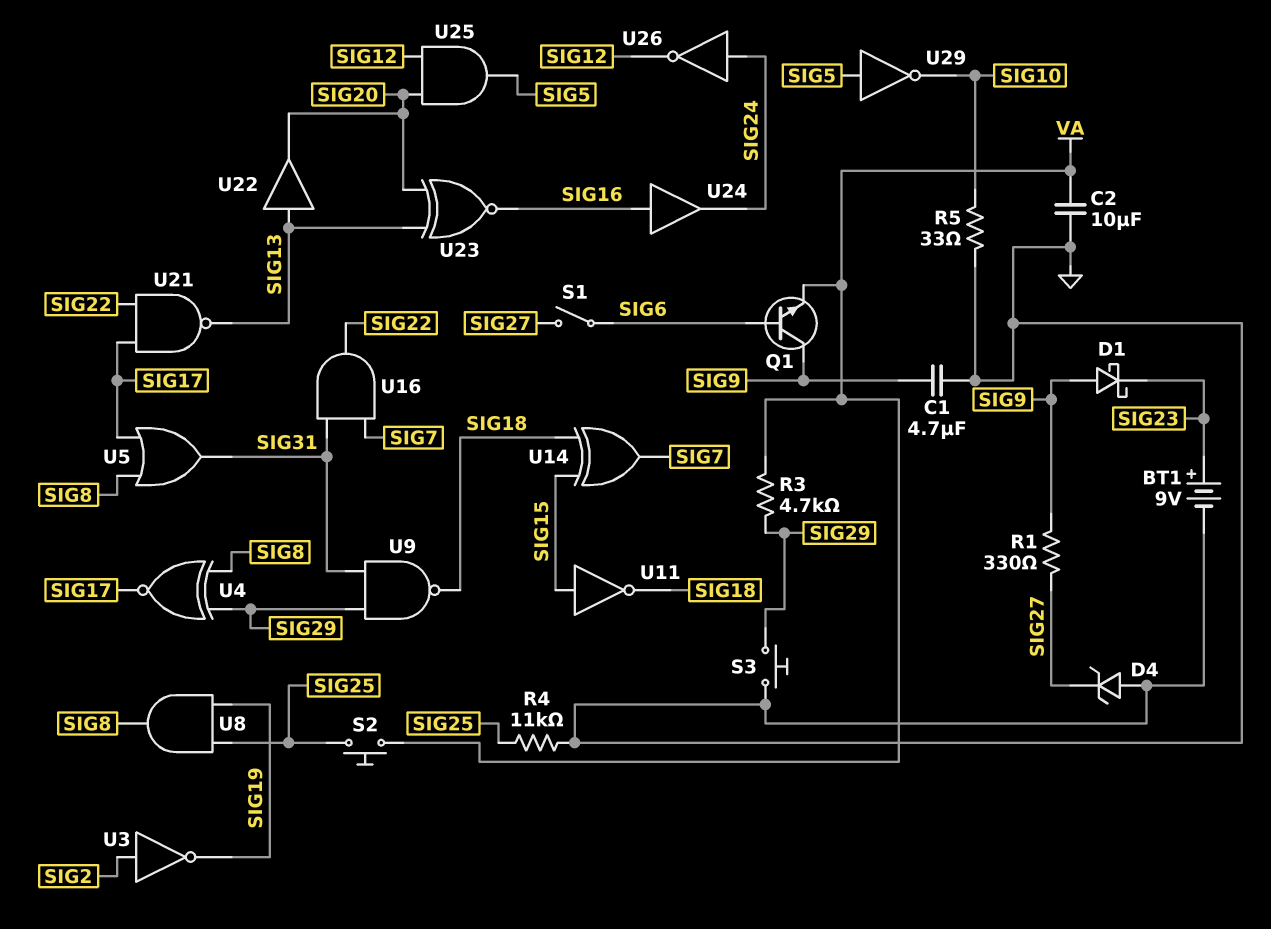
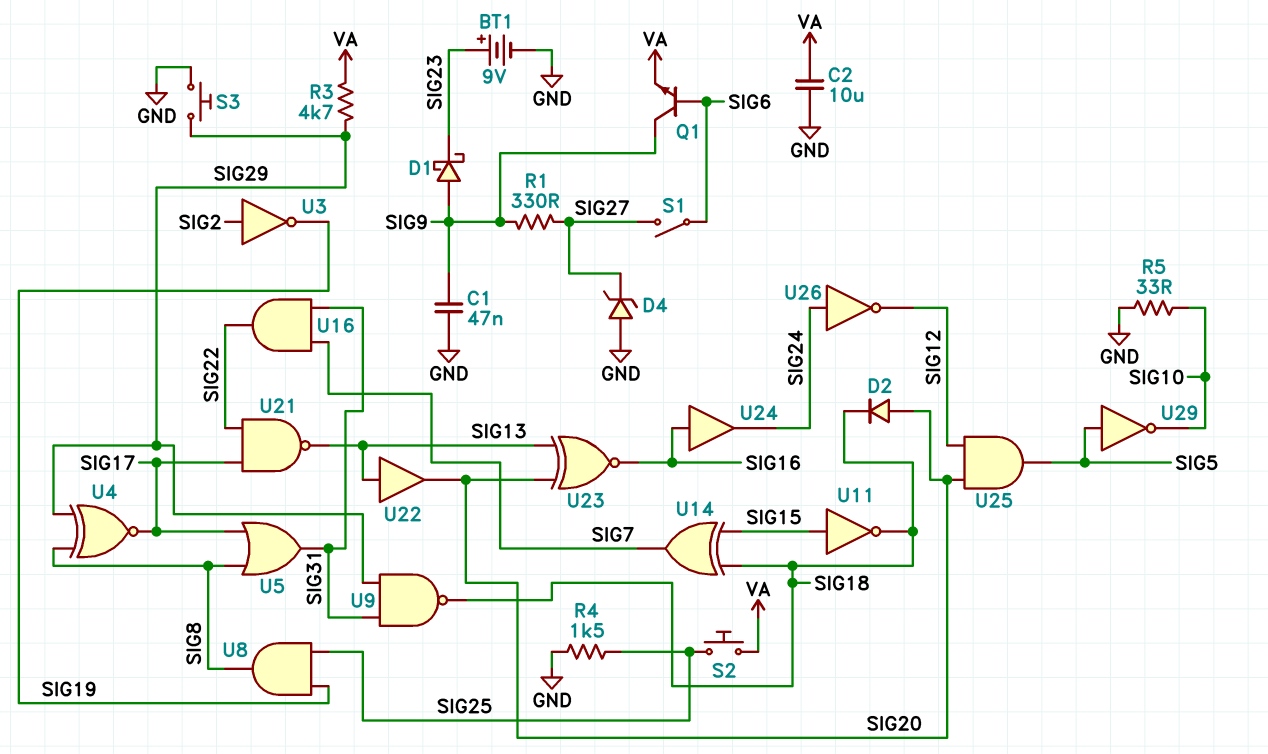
C1: 4.7uF (GND, SIG9) -> 47nF (GND, SIG9)
D2: none -> diode (A SIG20, K SIG18)
R4: 11k (GND, SIG25) -> 1.5k (GND, SIG25)

